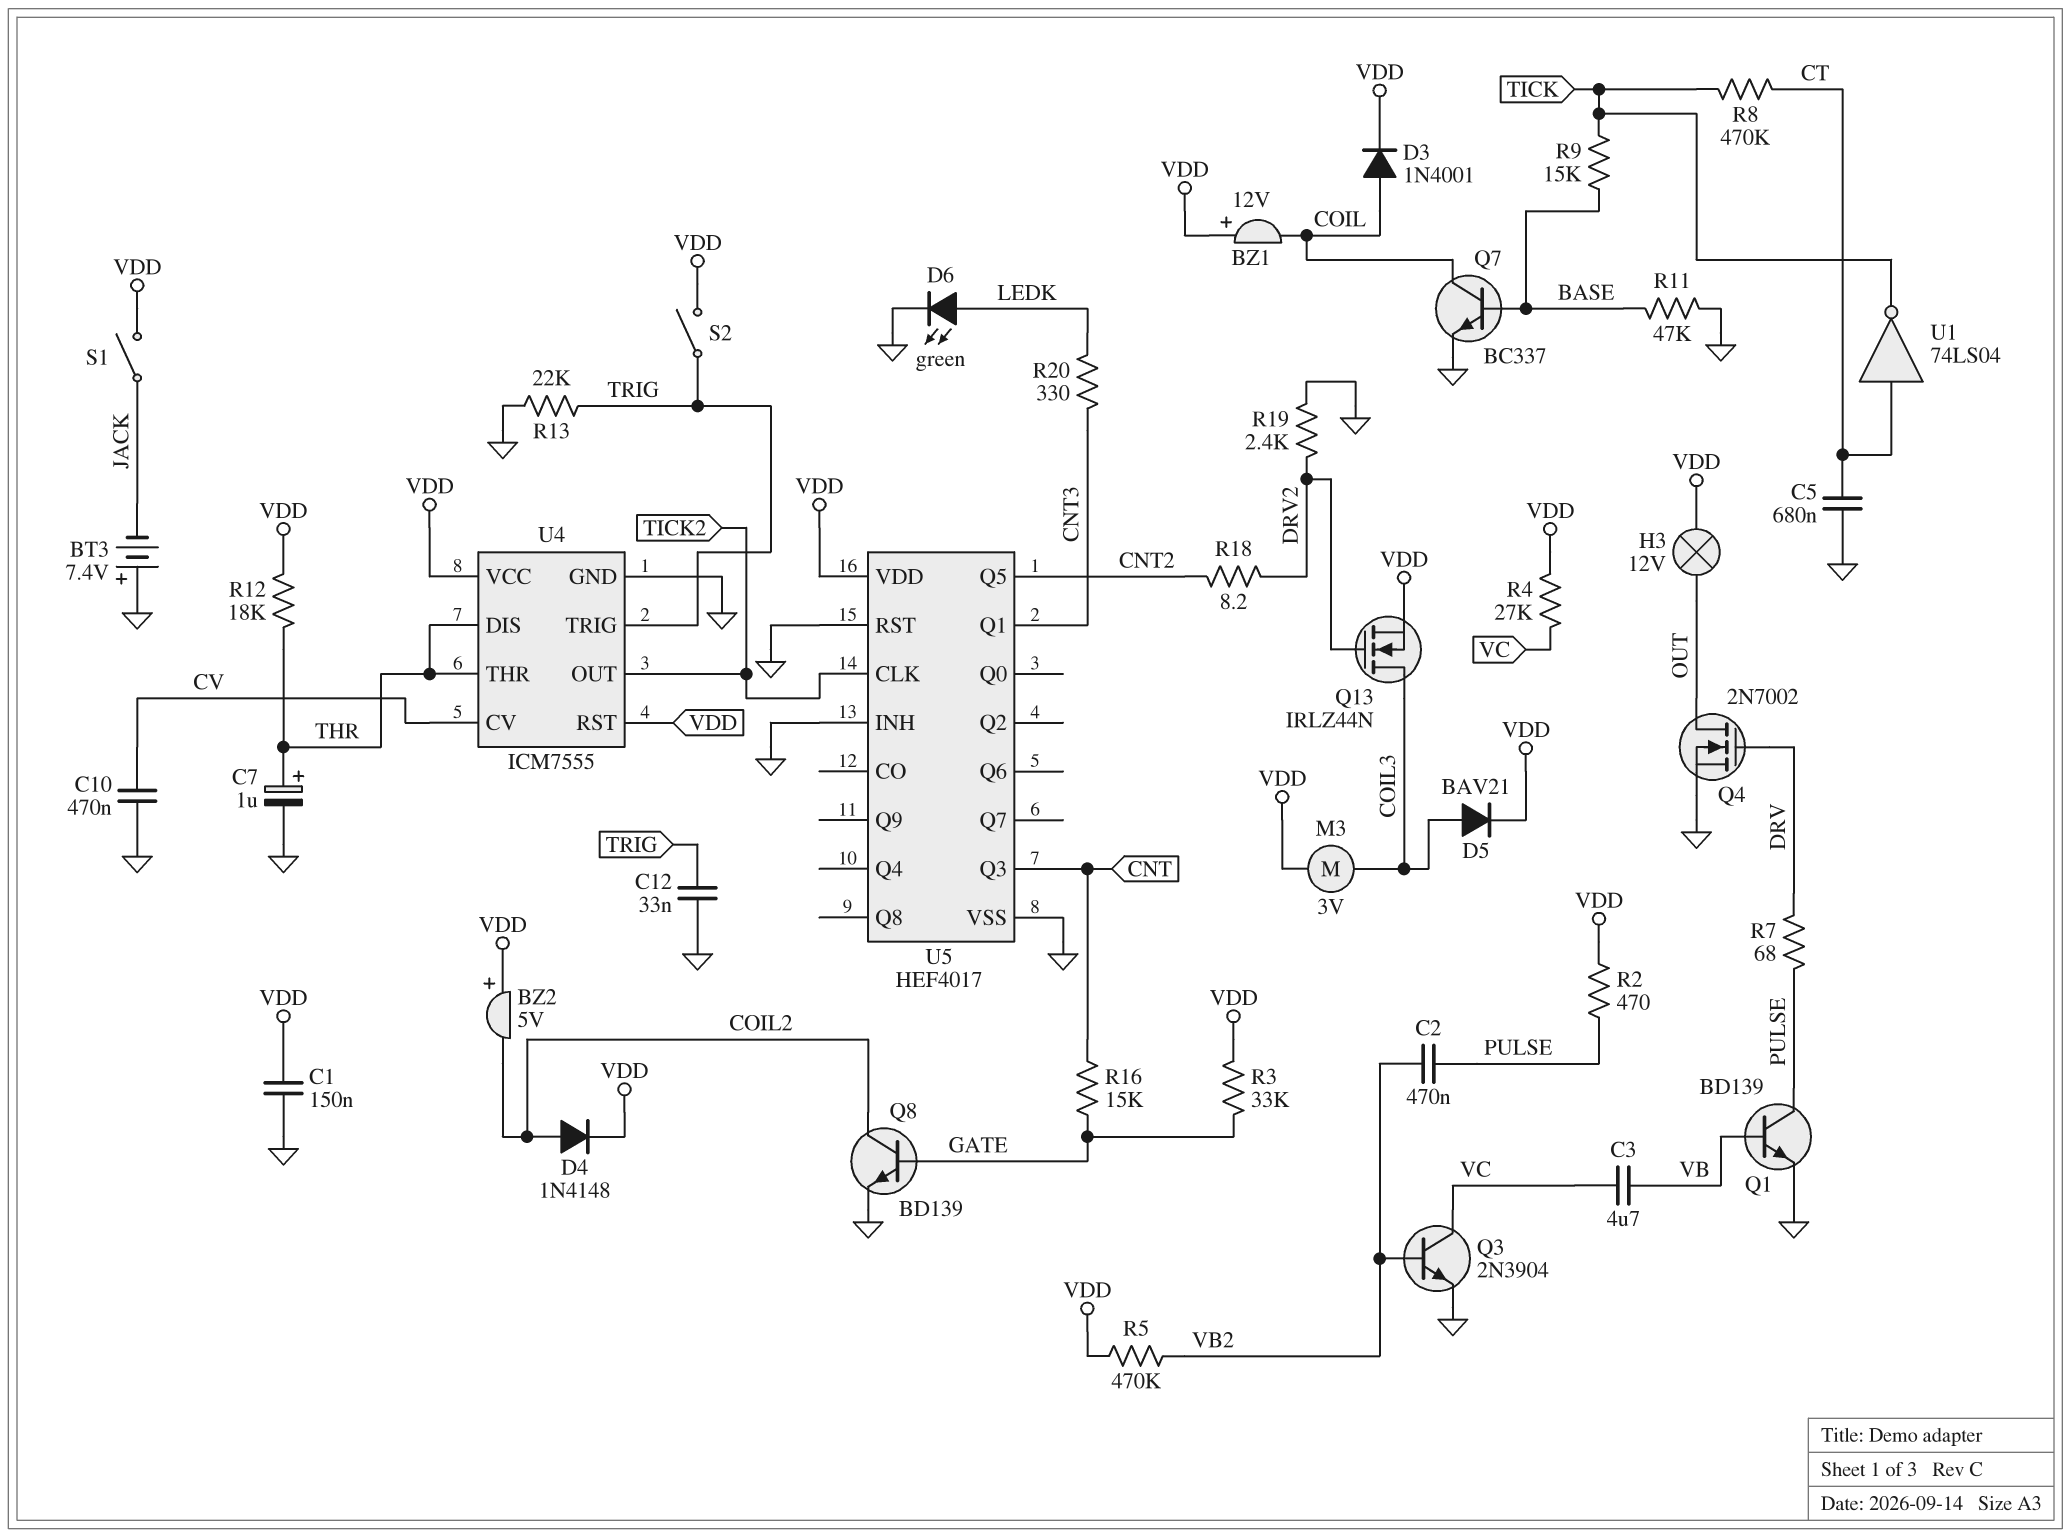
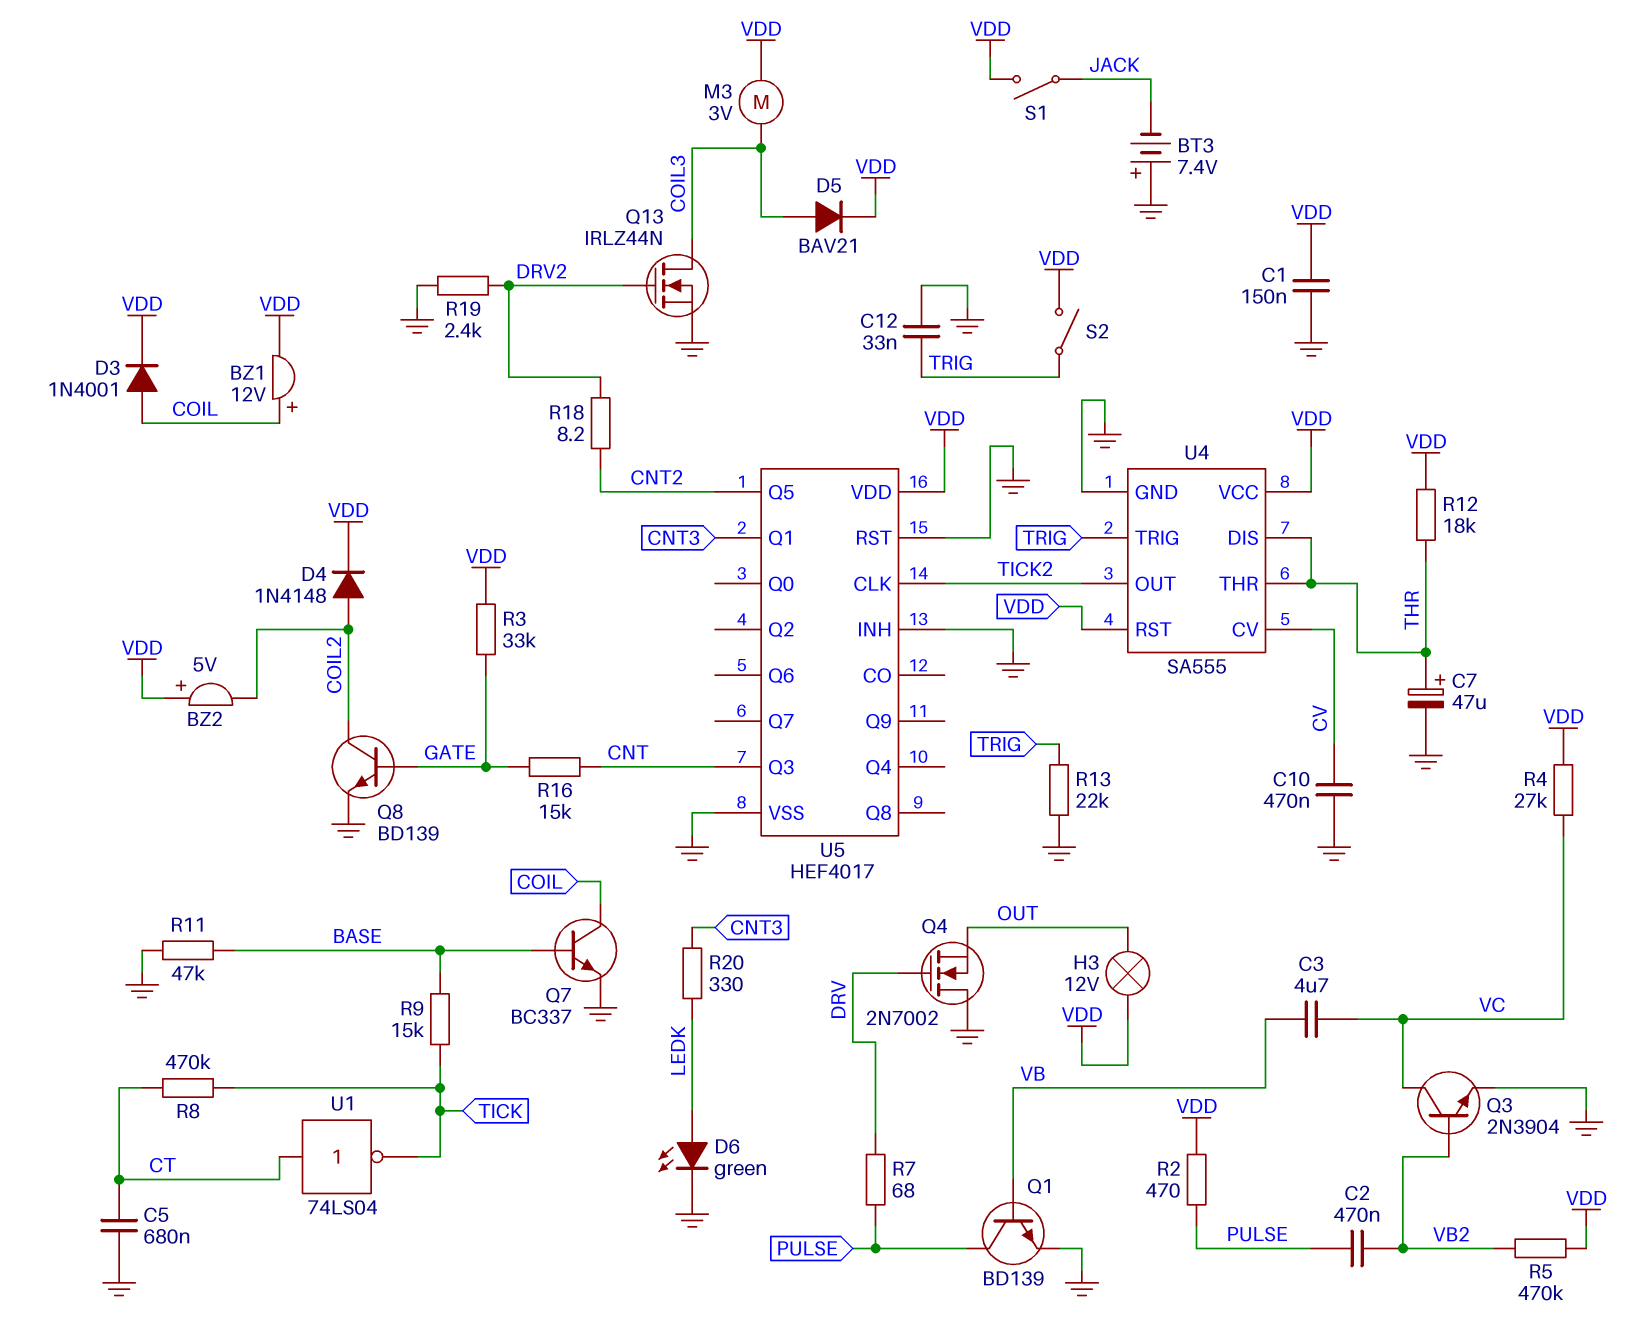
BZ1: buzzer 12V (plus VDD, minus COIL) -> buzzer 12V (plus COIL, minus VDD)
C7: 1uF (plus THR, minus GND) -> 47uF (plus THR, minus GND)
Q4: NMOS 2N7002 (G DRV, D OUT, S GND) -> NMOS 2N7002 (G DRV, D GND, S OUT)
Q13: NMOS IRLZ44N (G DRV2, D COIL3, S VDD) -> NMOS IRLZ44N (G DRV2, D COIL3, S GND)
U4: ICM7555 -> SA555

